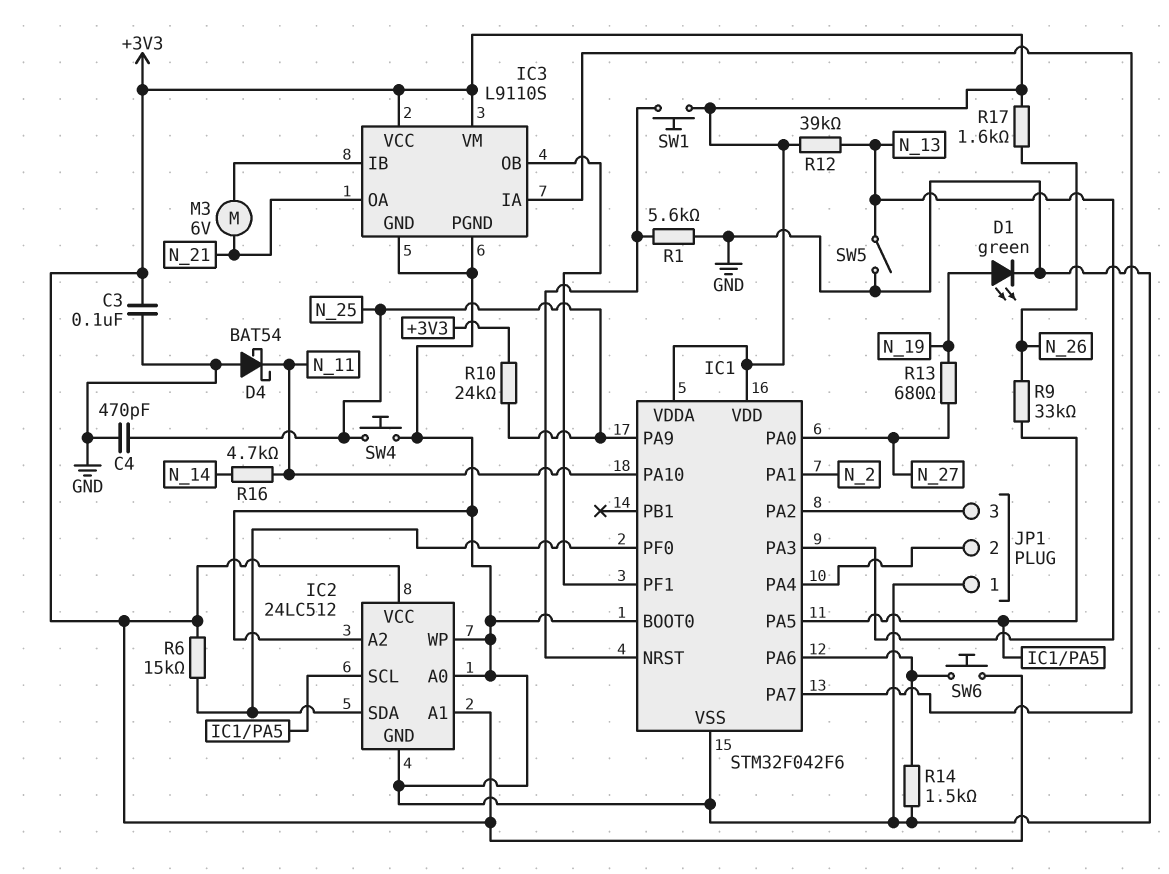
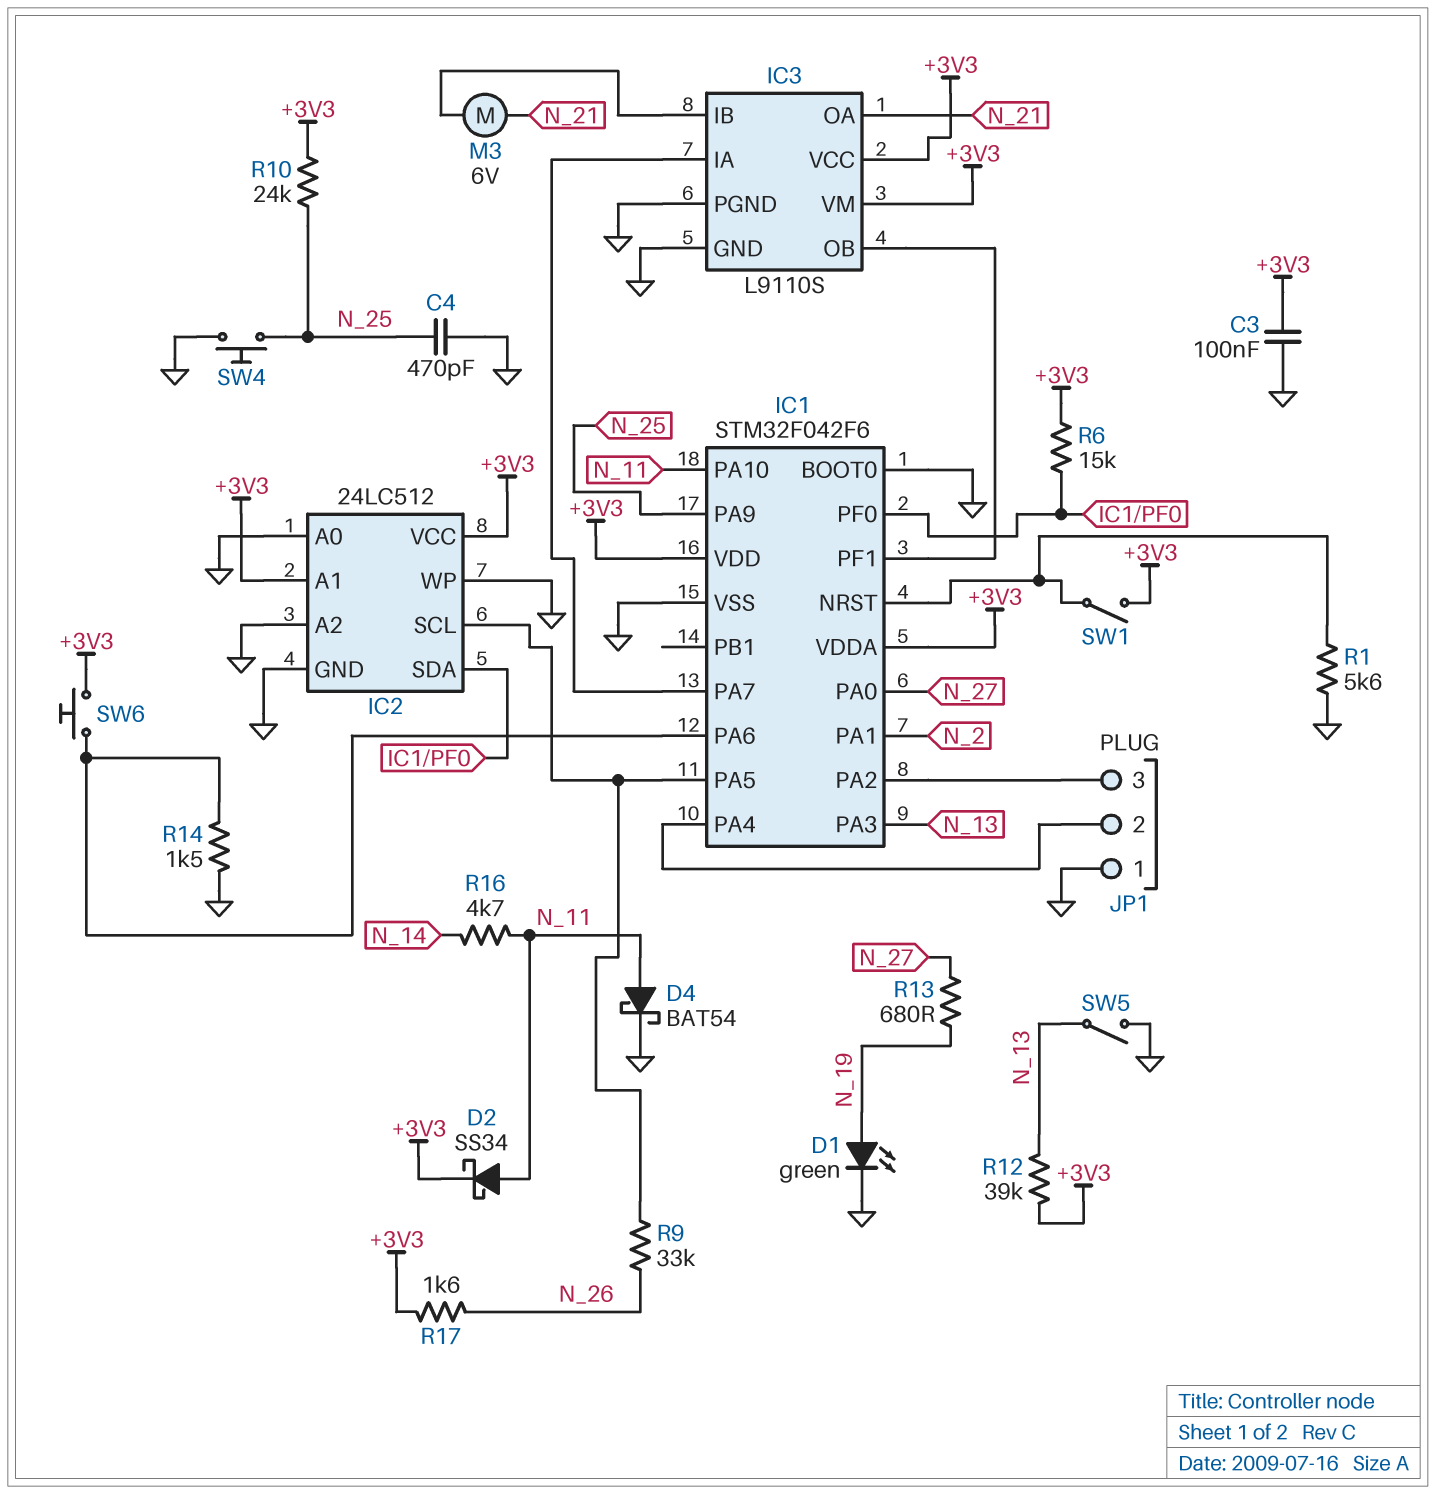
D2: none -> schottky SS34 (A N_11, K +3V3)
D4: schottky BAT54 (A GND, K N_11) -> schottky BAT54 (A N_11, K GND)
SW1: button (+3V3, IC1/NRST) -> switch (+3V3, IC1/NRST)

